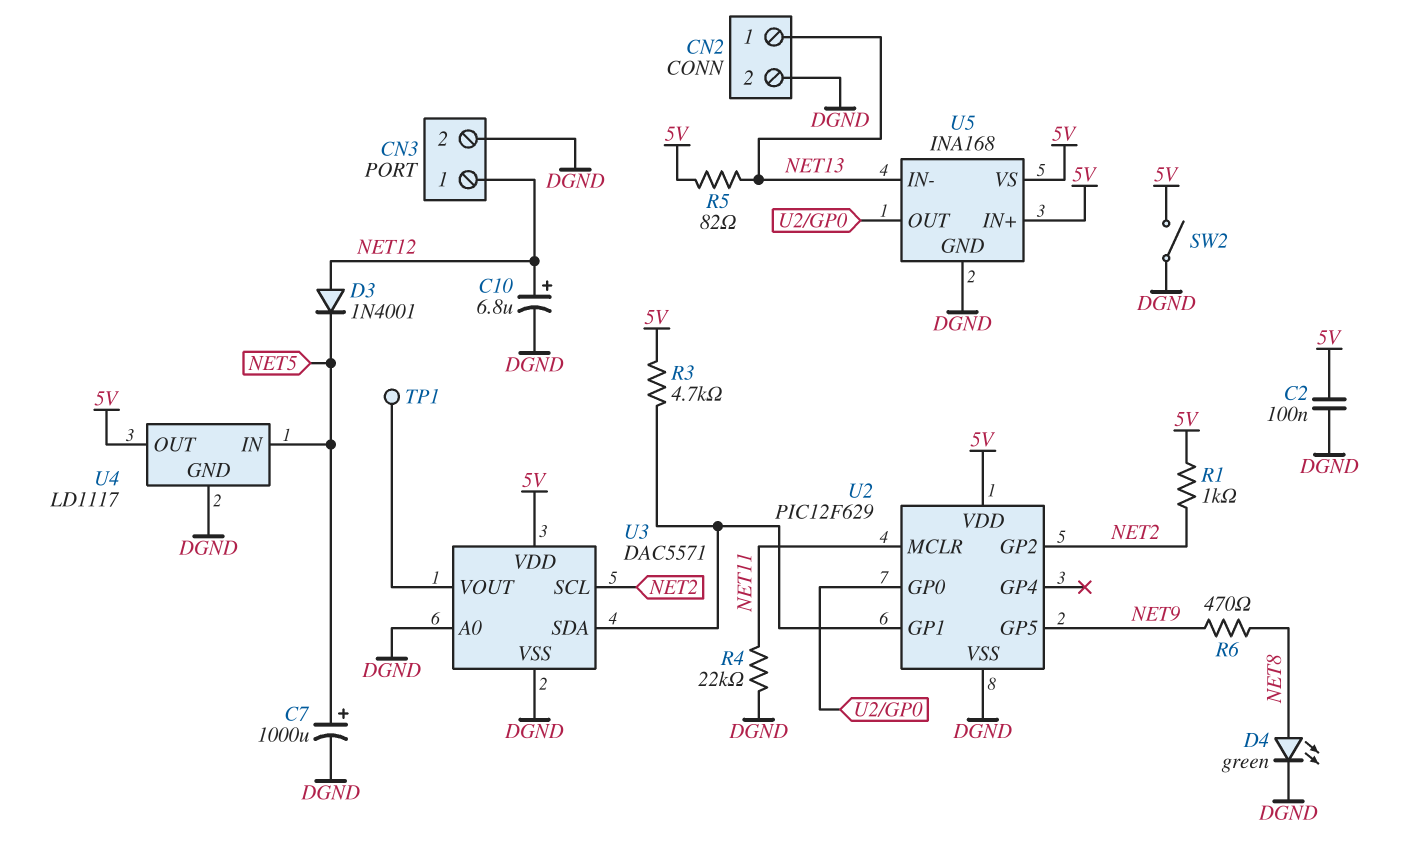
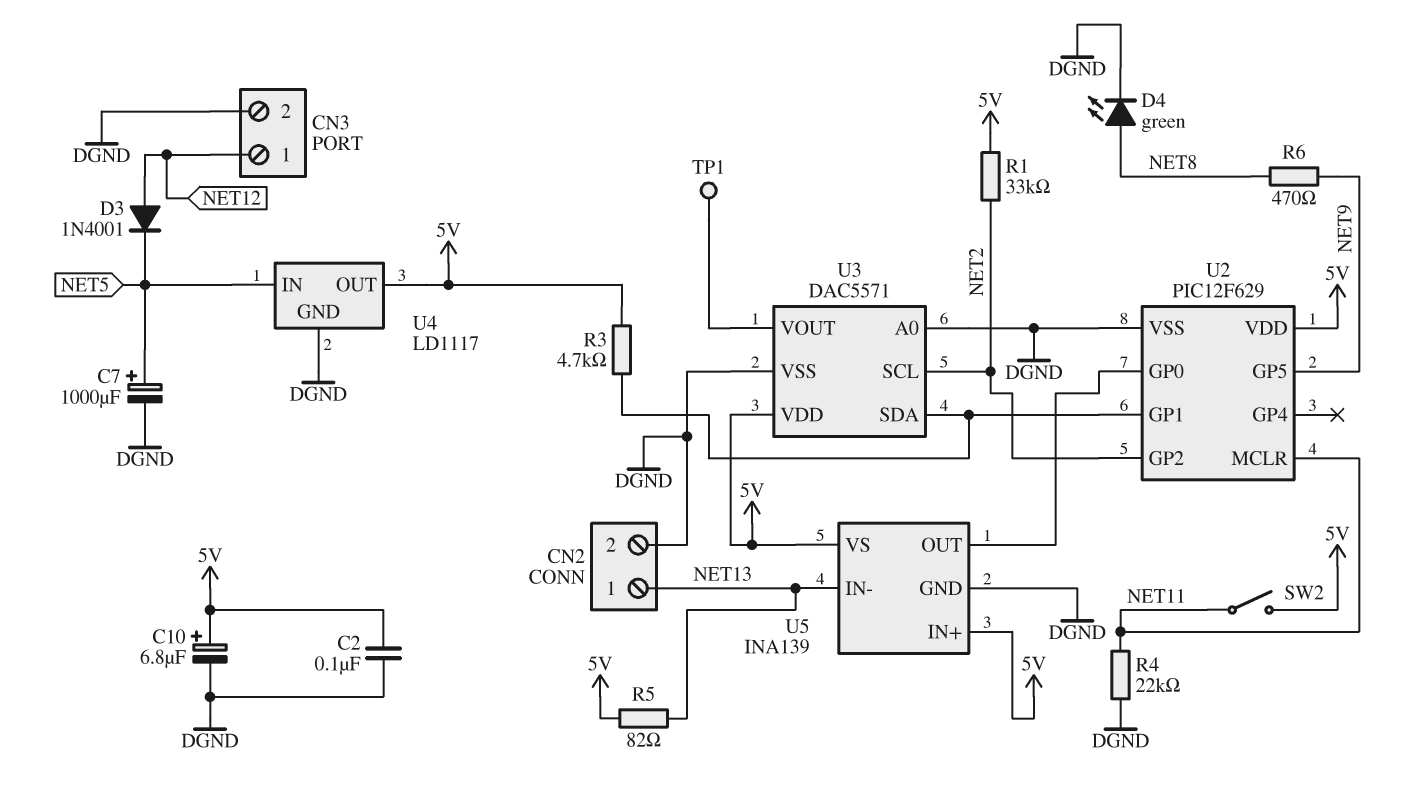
C10: 6.8uF (plus NET12, minus DGND) -> 6.8uF (plus 5V, minus DGND)
R1: 1k (5V, NET2) -> 33k (5V, NET2)
SW2: switch (5V, DGND) -> switch (5V, NET11)
U5: INA168 -> INA139

